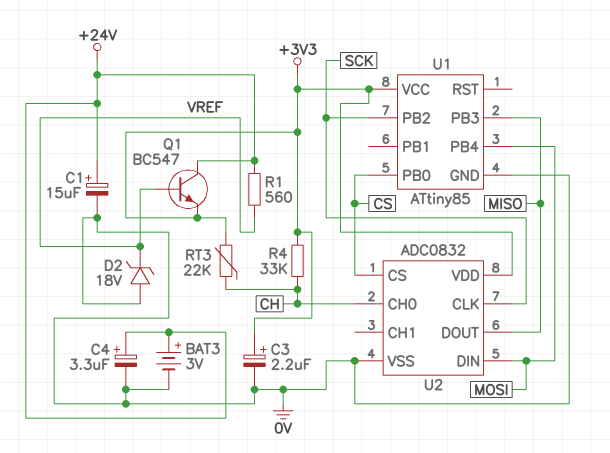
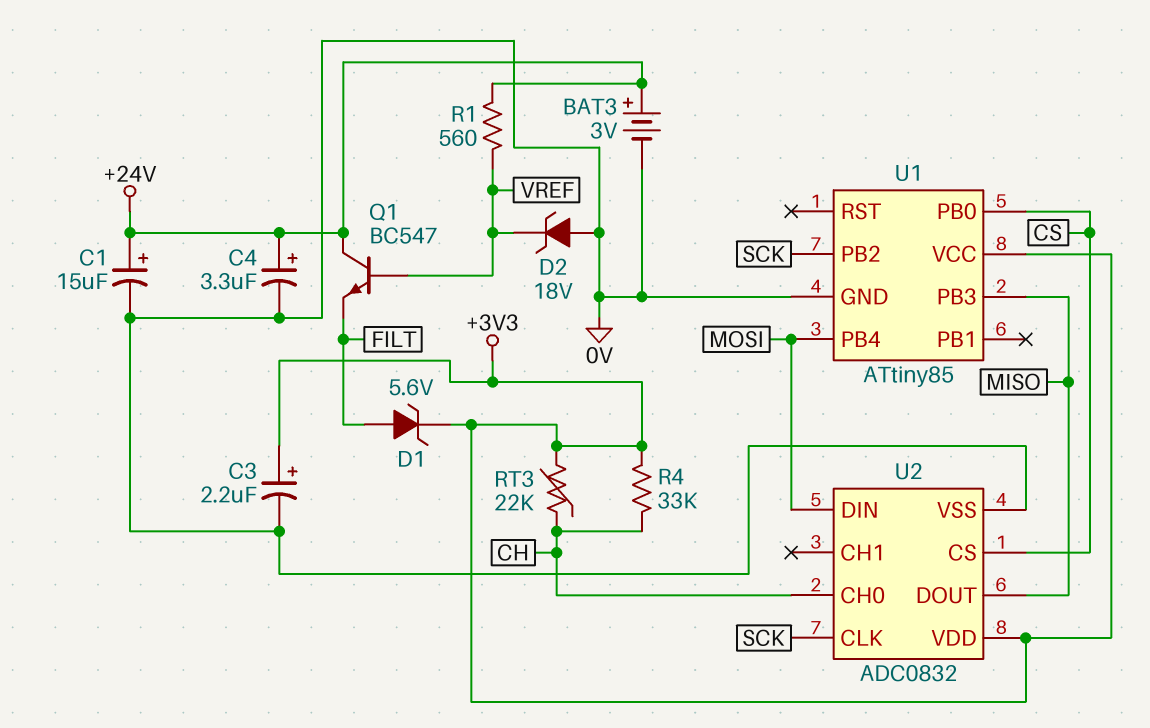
D1: none -> zener 5.6V (A FILT, K +3V3)
Q1: NPN BC547 (B VREF, C +24V, E +3V3) -> NPN BC547 (B VREF, C +24V, E FILT)

